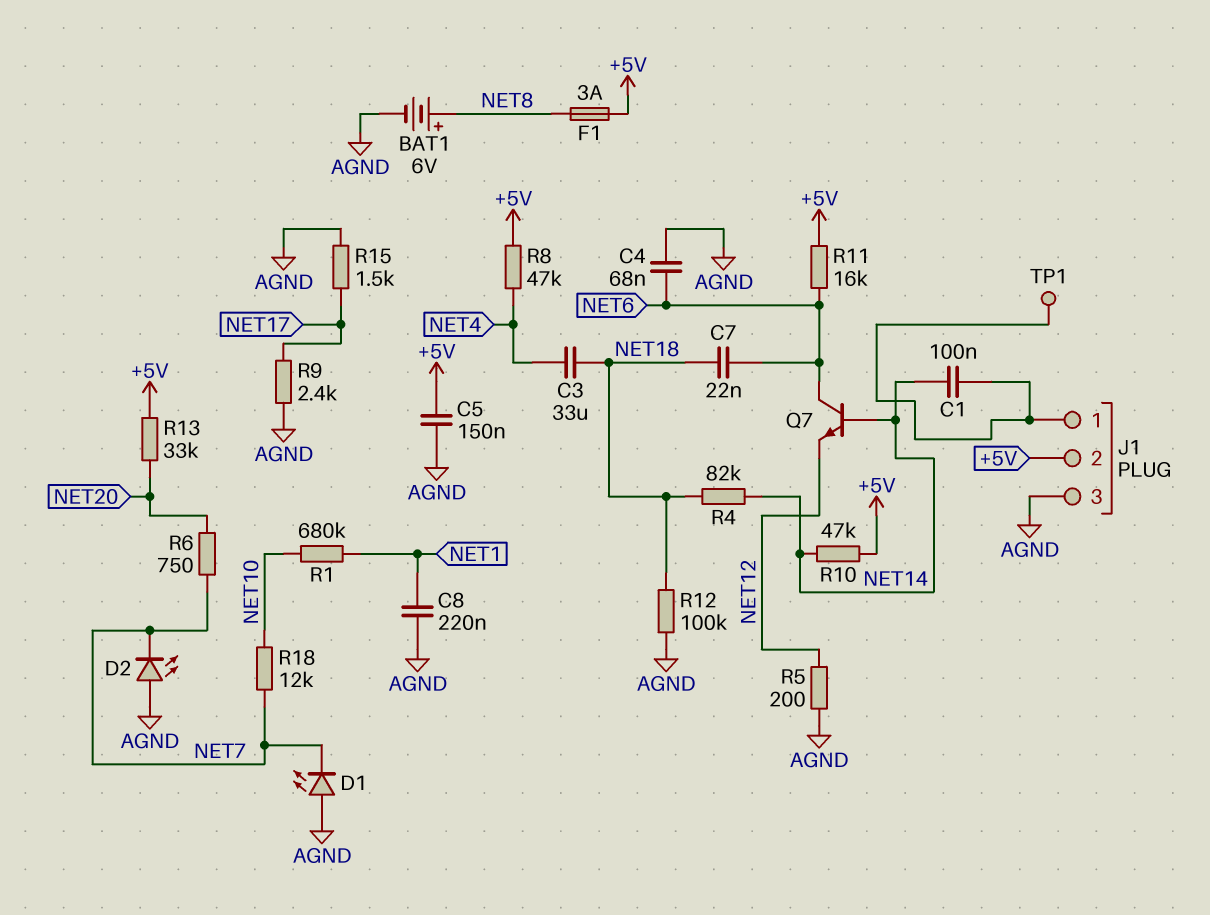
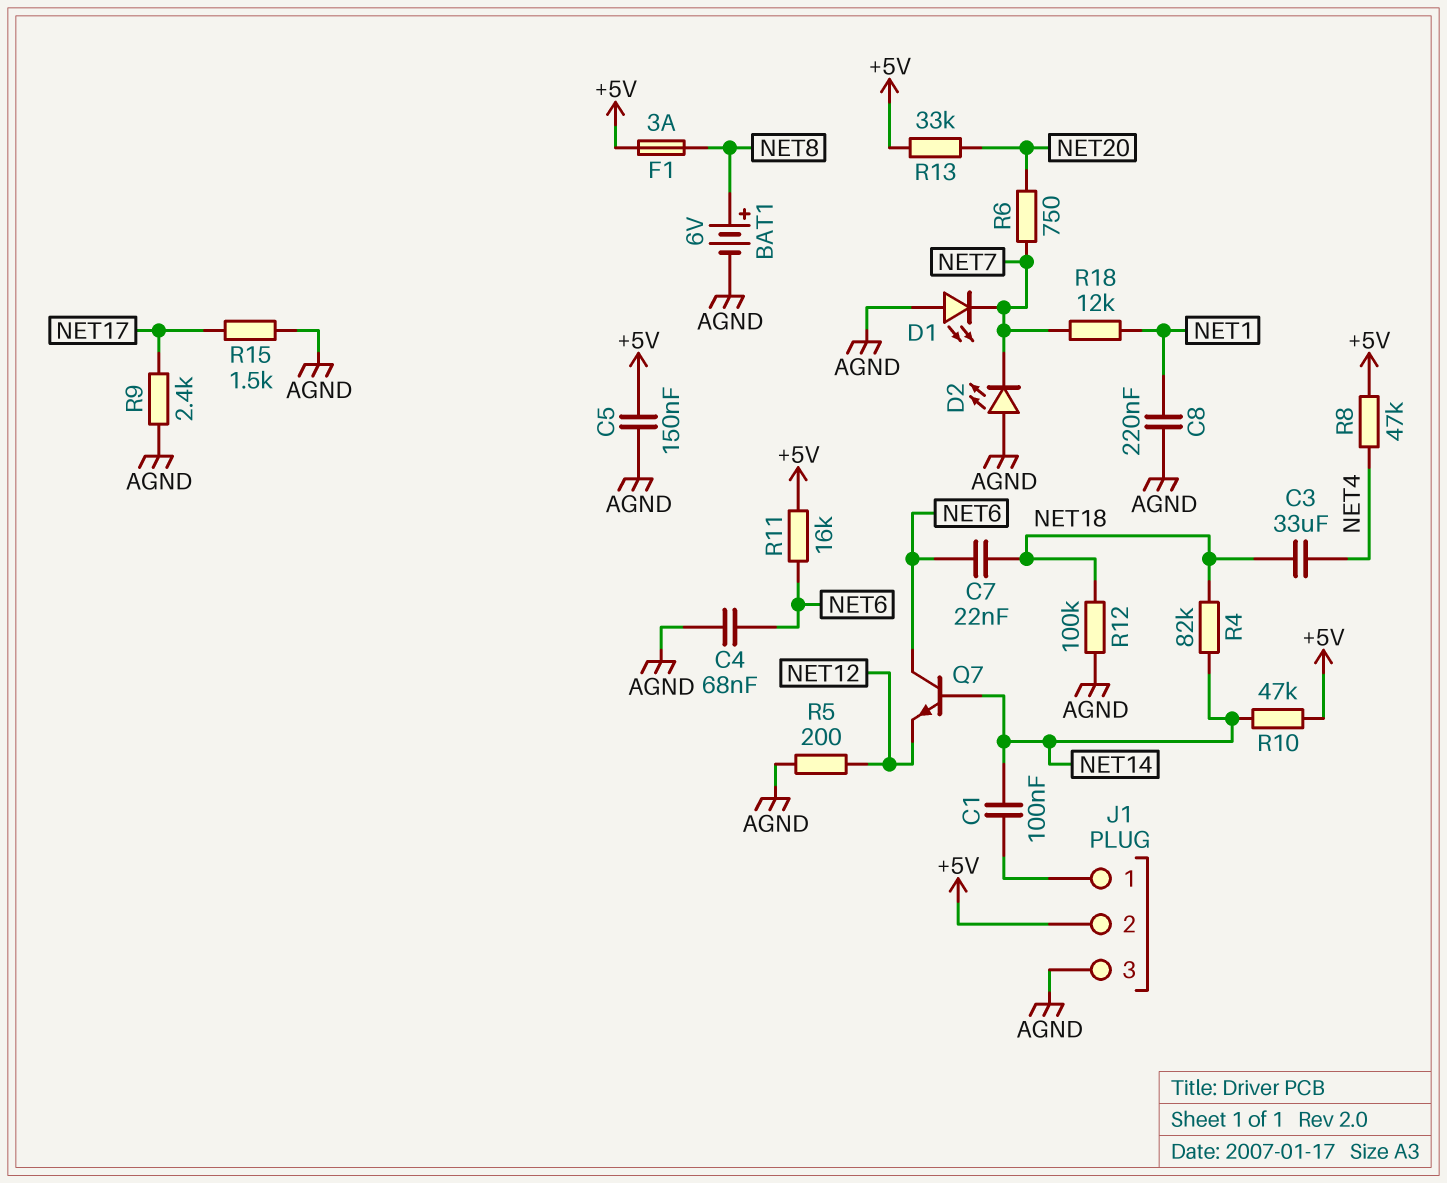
R1: 680k (NET1, NET10) -> none
R18: 12k (NET7, NET10) -> 12k (NET1, NET7)
TP1: test point (J1/1) -> none

